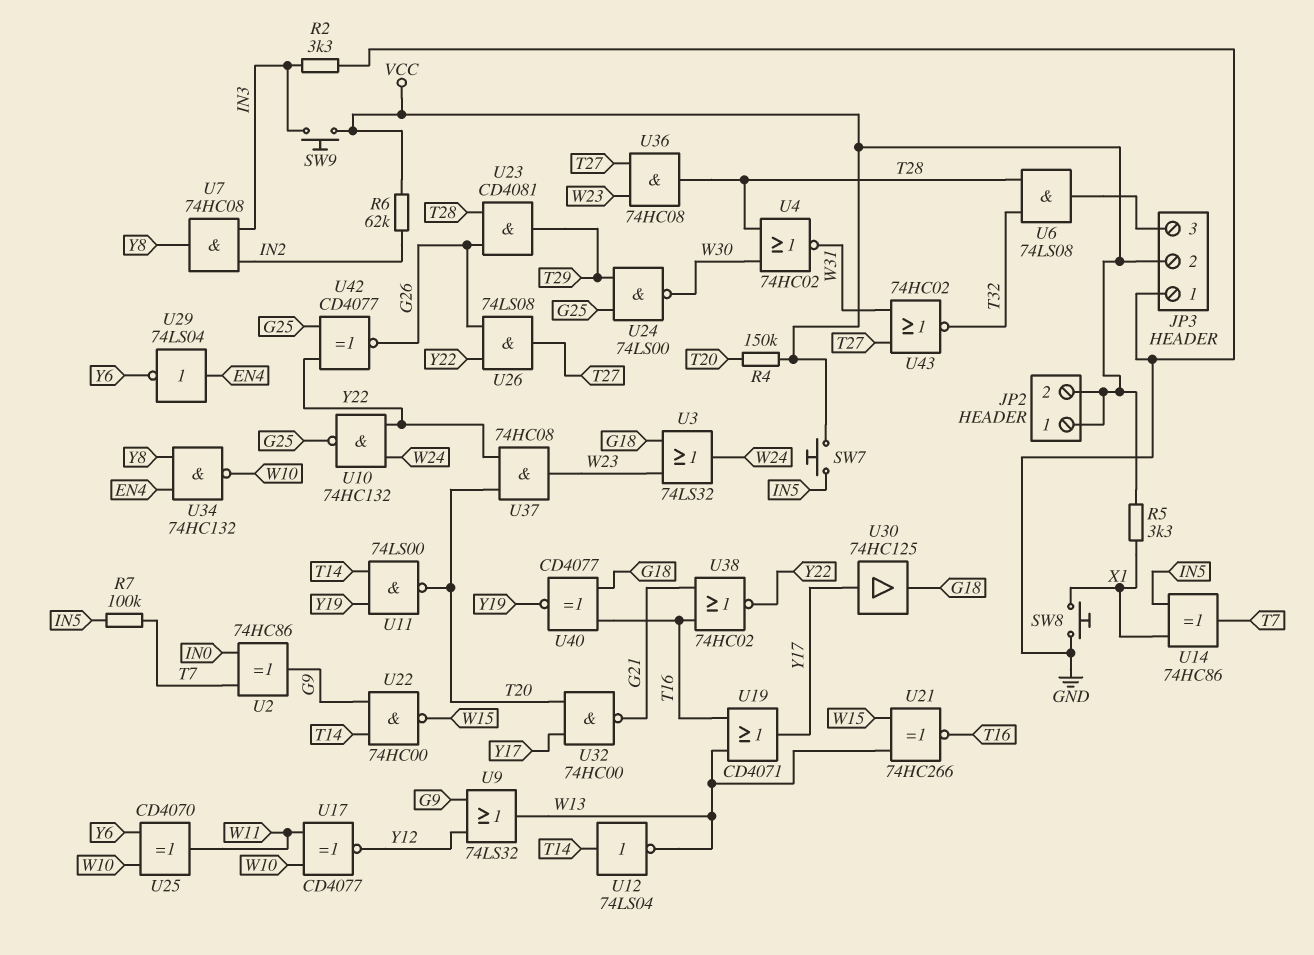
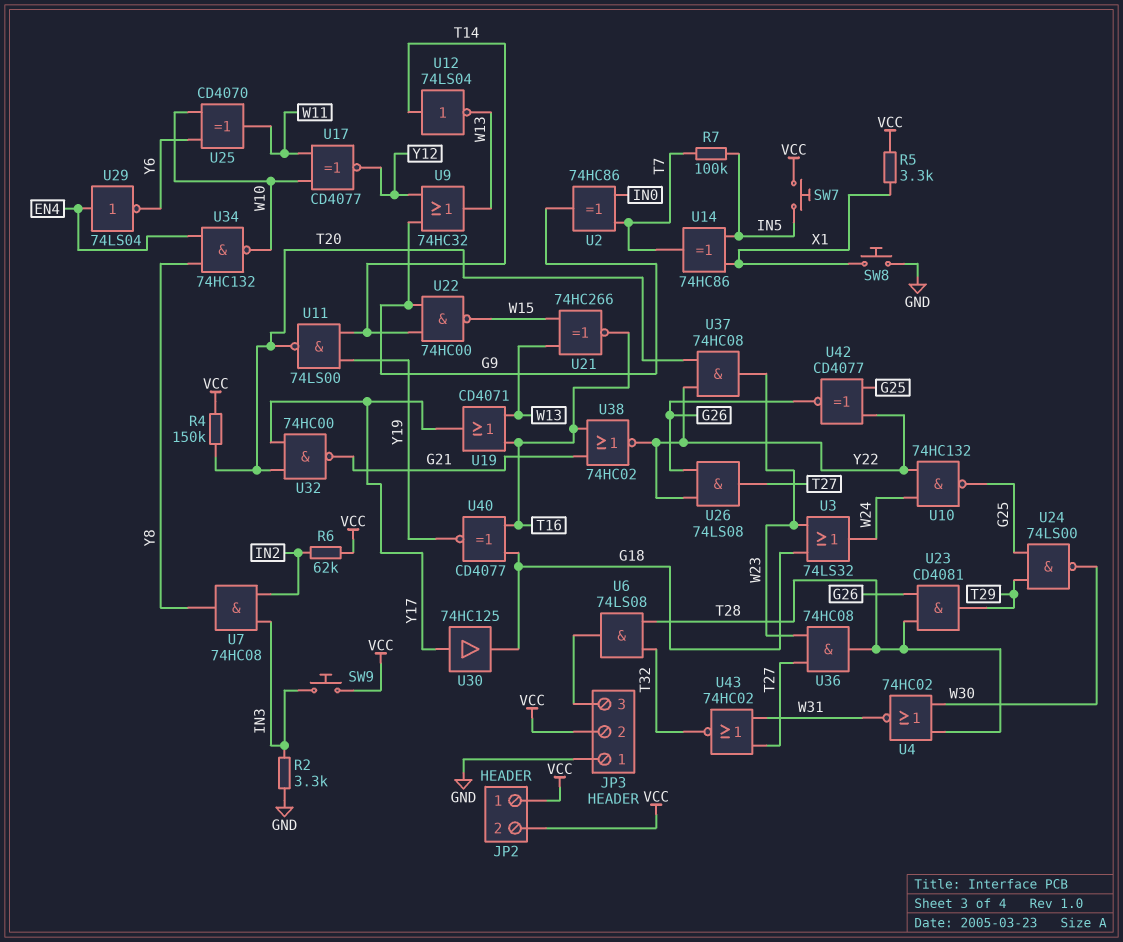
U9: OR 74LS32 (in G9, in Y12, out W13) -> OR 74HC32 (in G9, in Y12, out W13)

